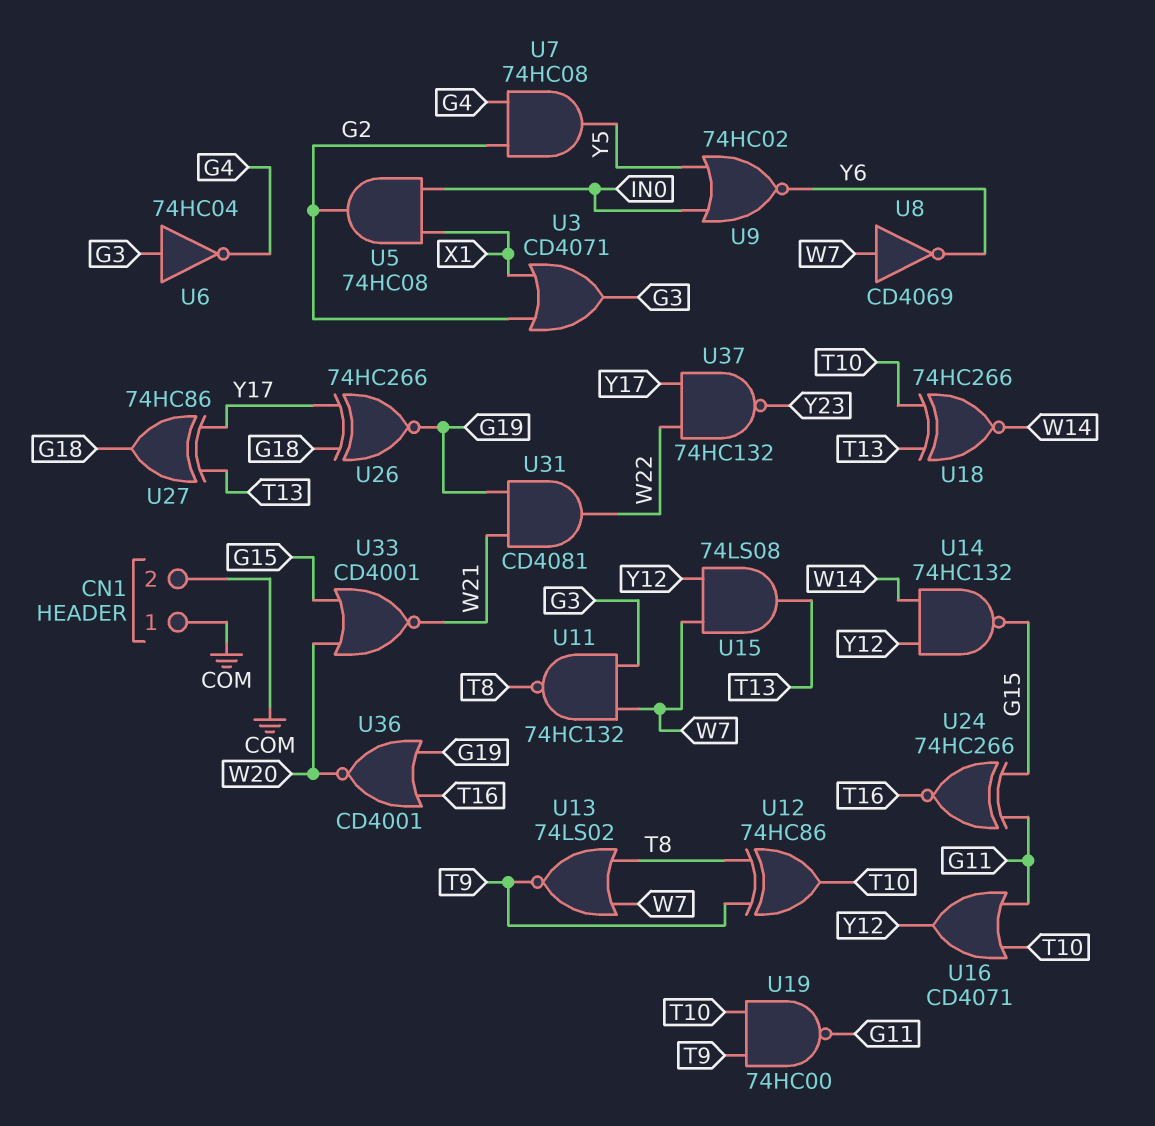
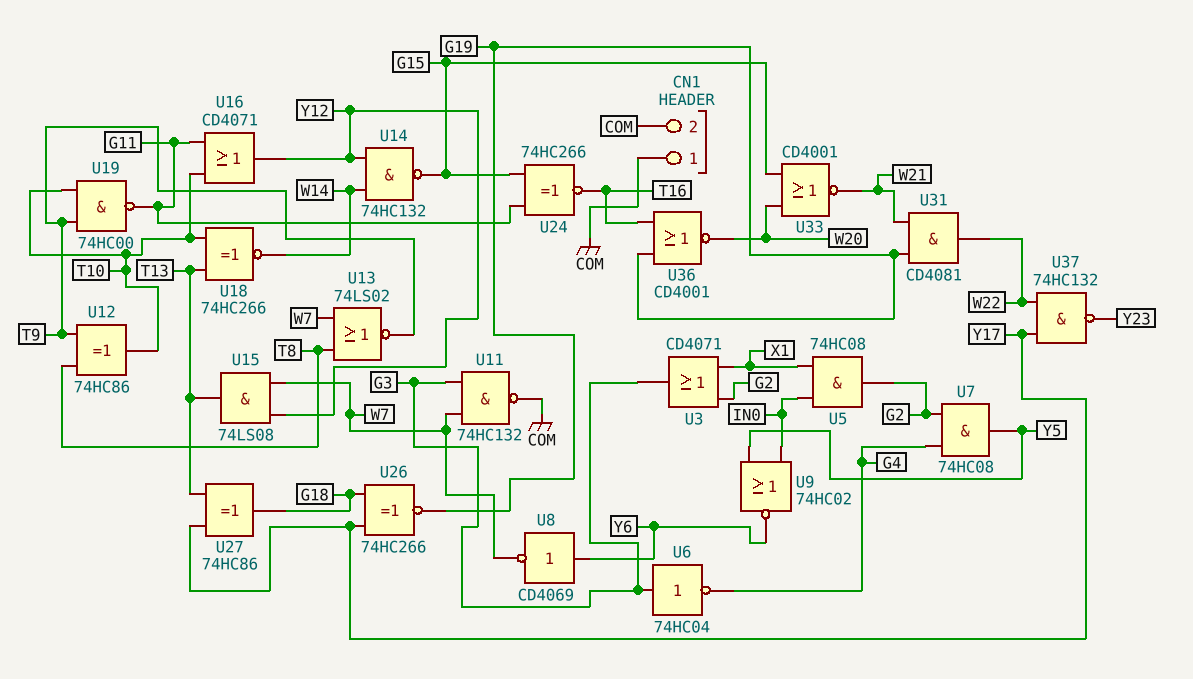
U8: NOT CD4069 (in W7, out Y6) -> NOT CD4069 (in Y6, out W7)
U11: NAND 74HC132 (in G3, in W7, out T8) -> NAND 74HC132 (in G3, in W7, out COM)

